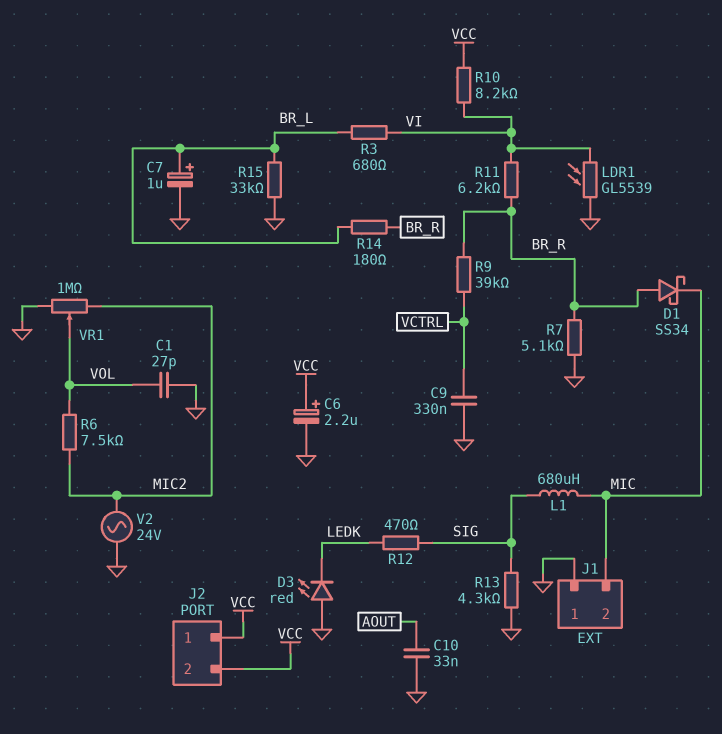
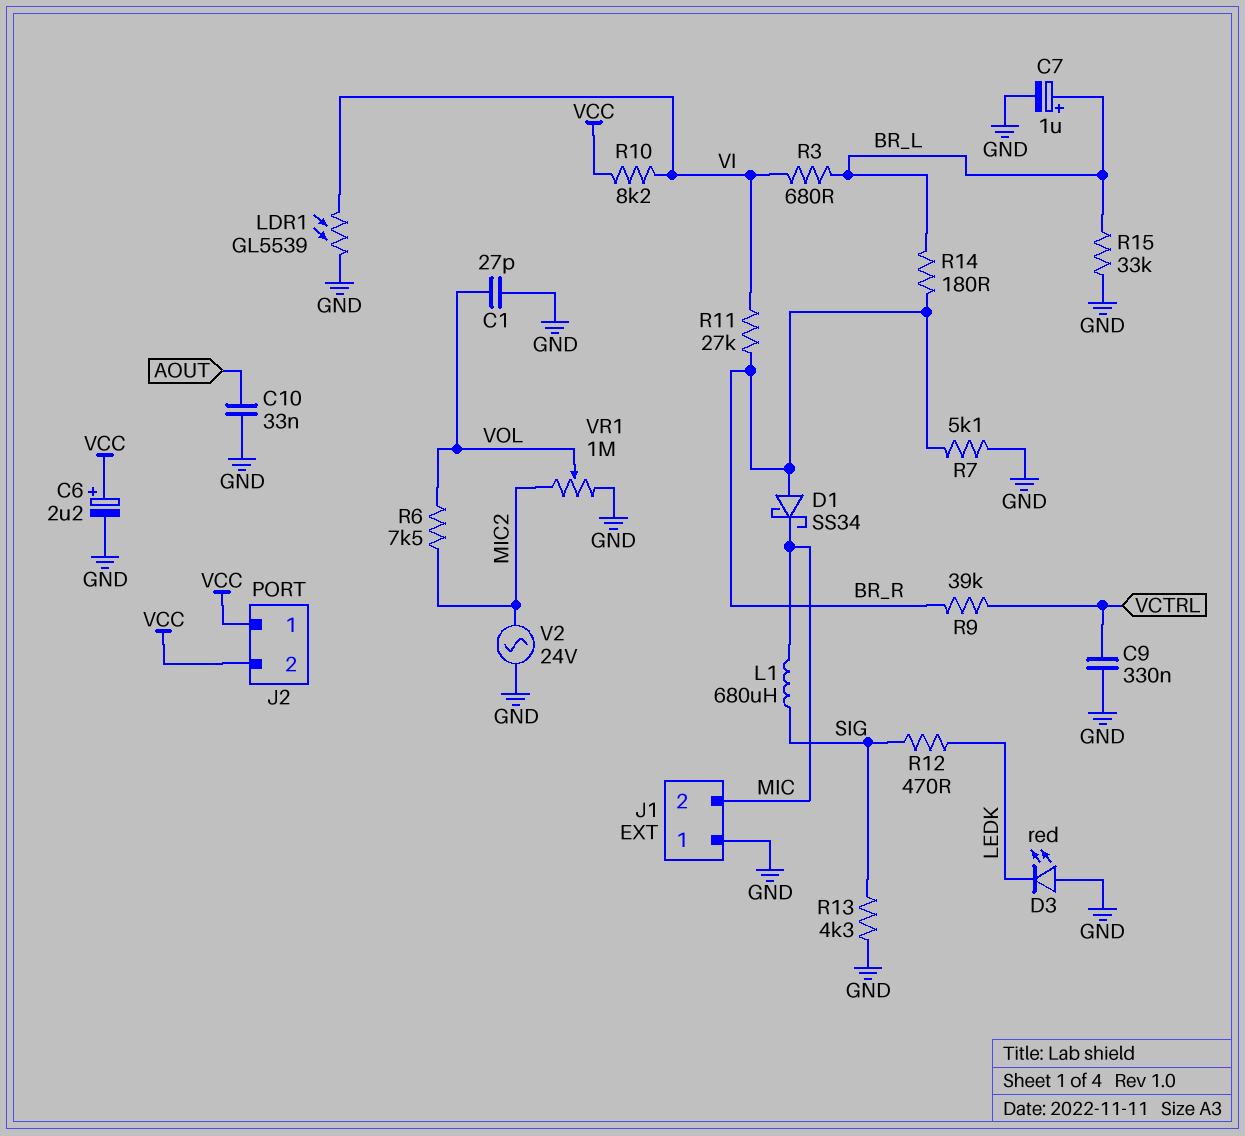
R11: 6.2k (BR_R, VI) -> 27k (BR_R, VI)

